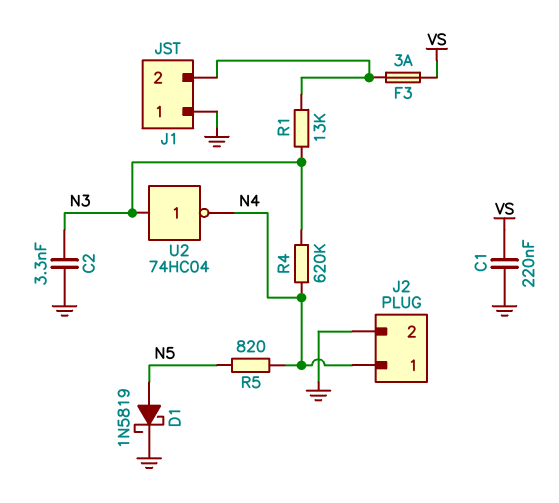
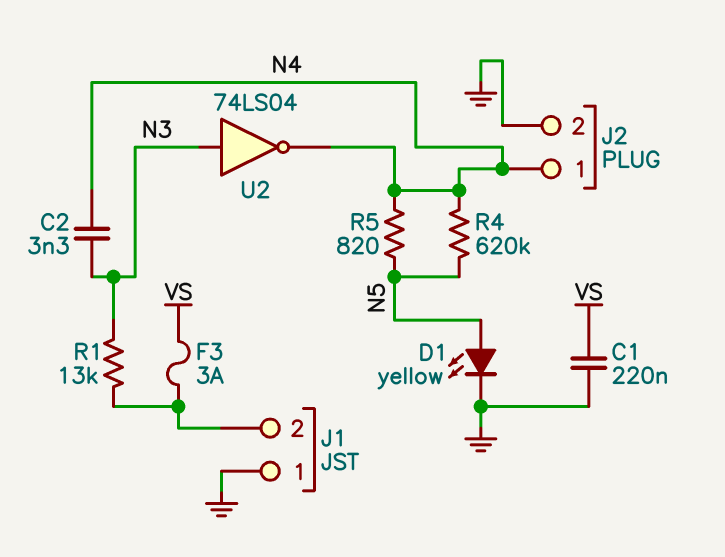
C2: 3.3nF (GND, N3) -> 3.3nF (N3, N4)
D1: schottky 1N5819 (A N5, K GND) -> LED yellow (A N5, K GND)
R4: 620k (N3, N4) -> 620k (N4, N5)
U2: NOT 74HC04 (in N3, out N4) -> NOT 74LS04 (in N3, out N4)

